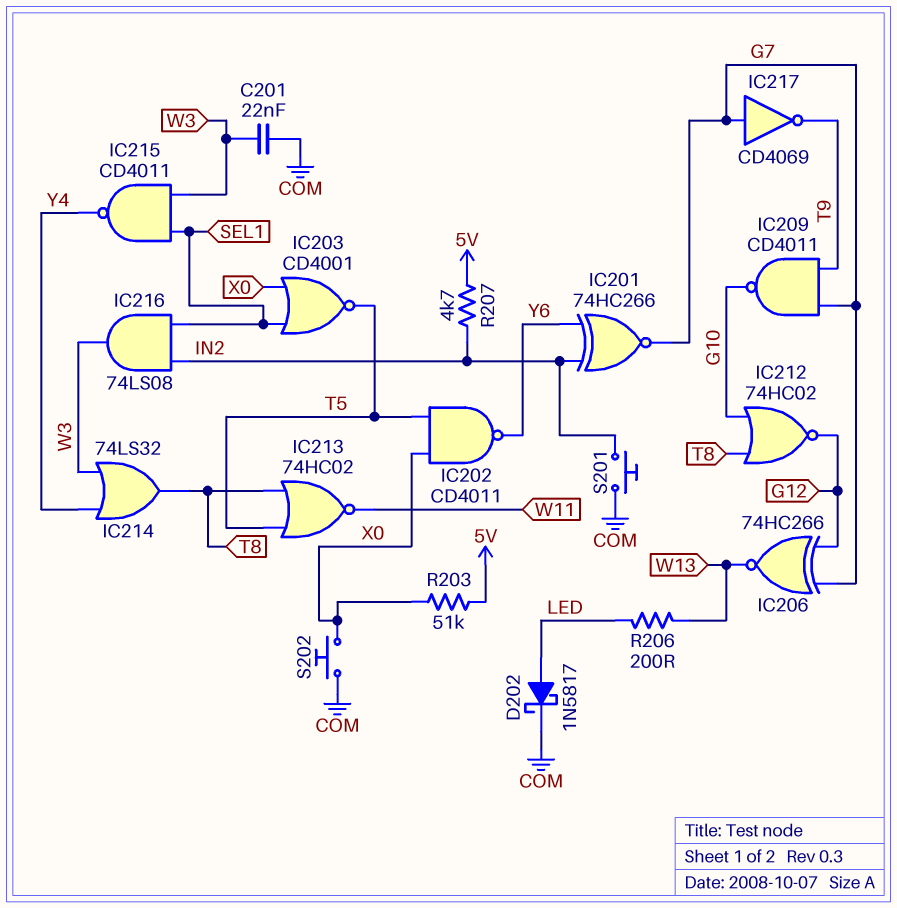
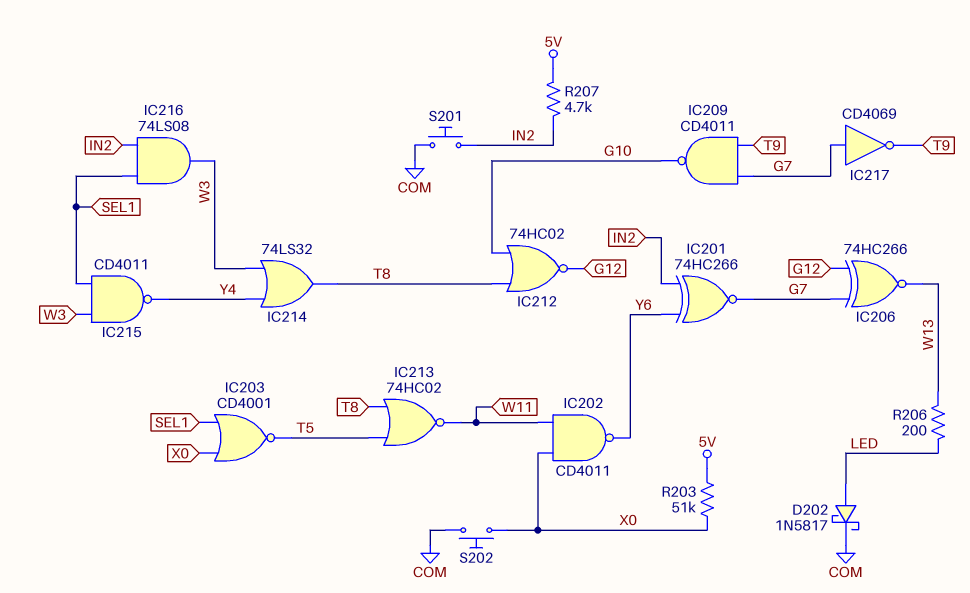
C201: 22nF (COM, W3) -> none
IC202: NAND CD4011 (in T5, in X0, out Y6) -> NAND CD4011 (in W11, in X0, out Y6)

